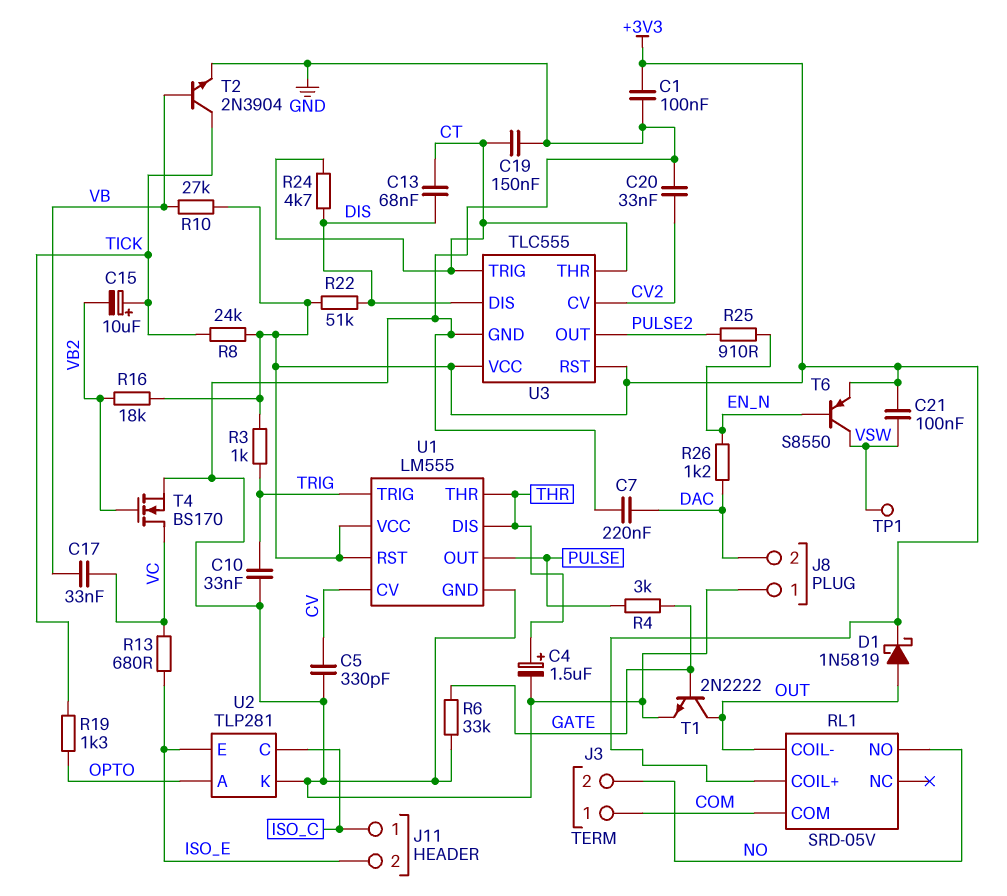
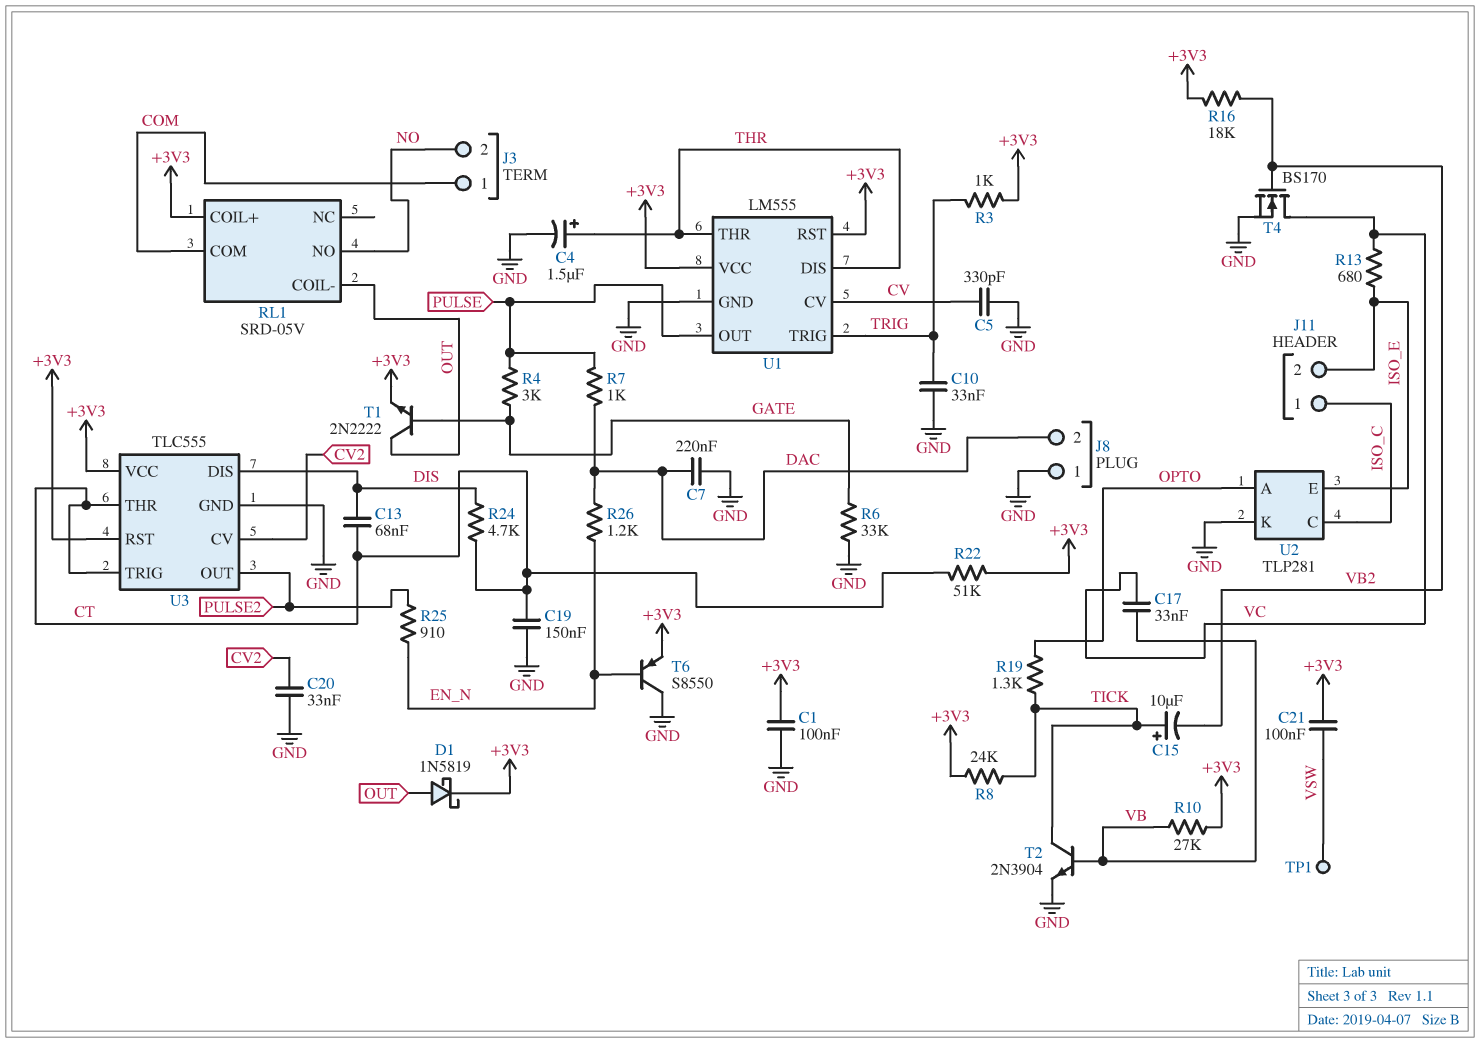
R7: none -> 1k (DAC, PULSE)
R22: 51k (+3V3, DIS) -> 51k (+3V3, CT)
T1: NPN 2N2222 (B GATE, C OUT, E GND) -> NPN 2N2222 (B GATE, C OUT, E +3V3)
T6: PNP S8550 (B EN_N, C VSW, E +3V3) -> PNP S8550 (B EN_N, C GND, E +3V3)

